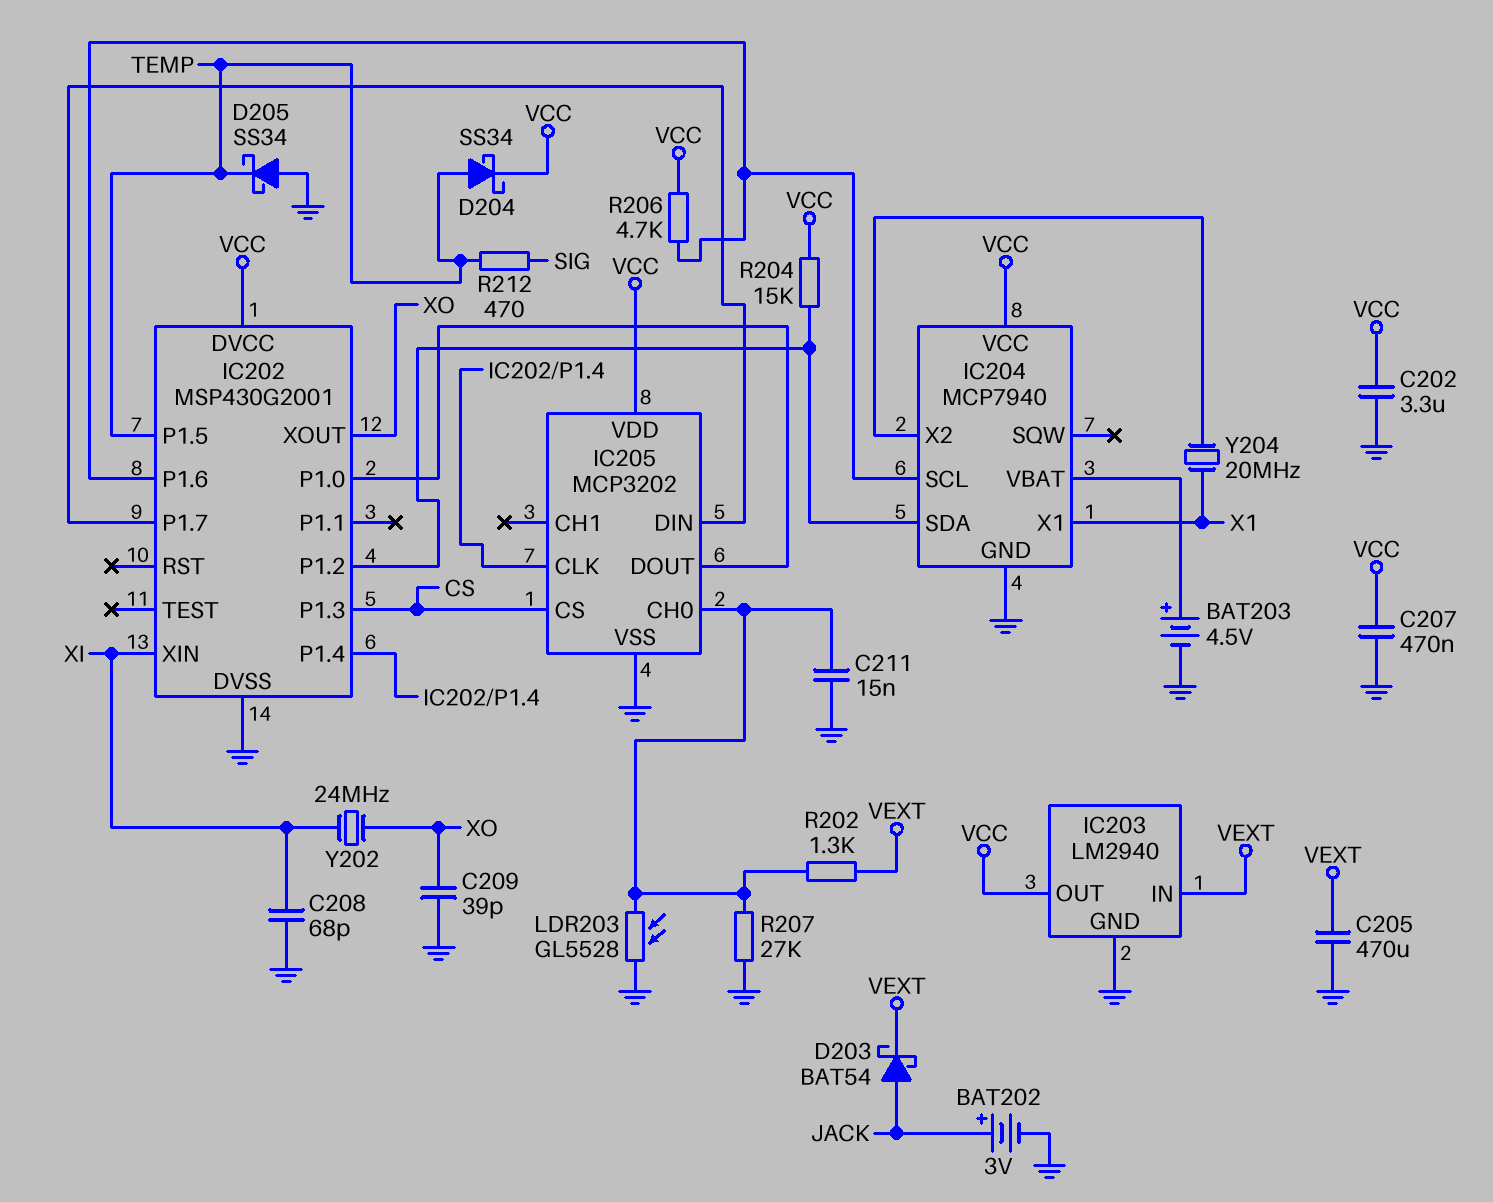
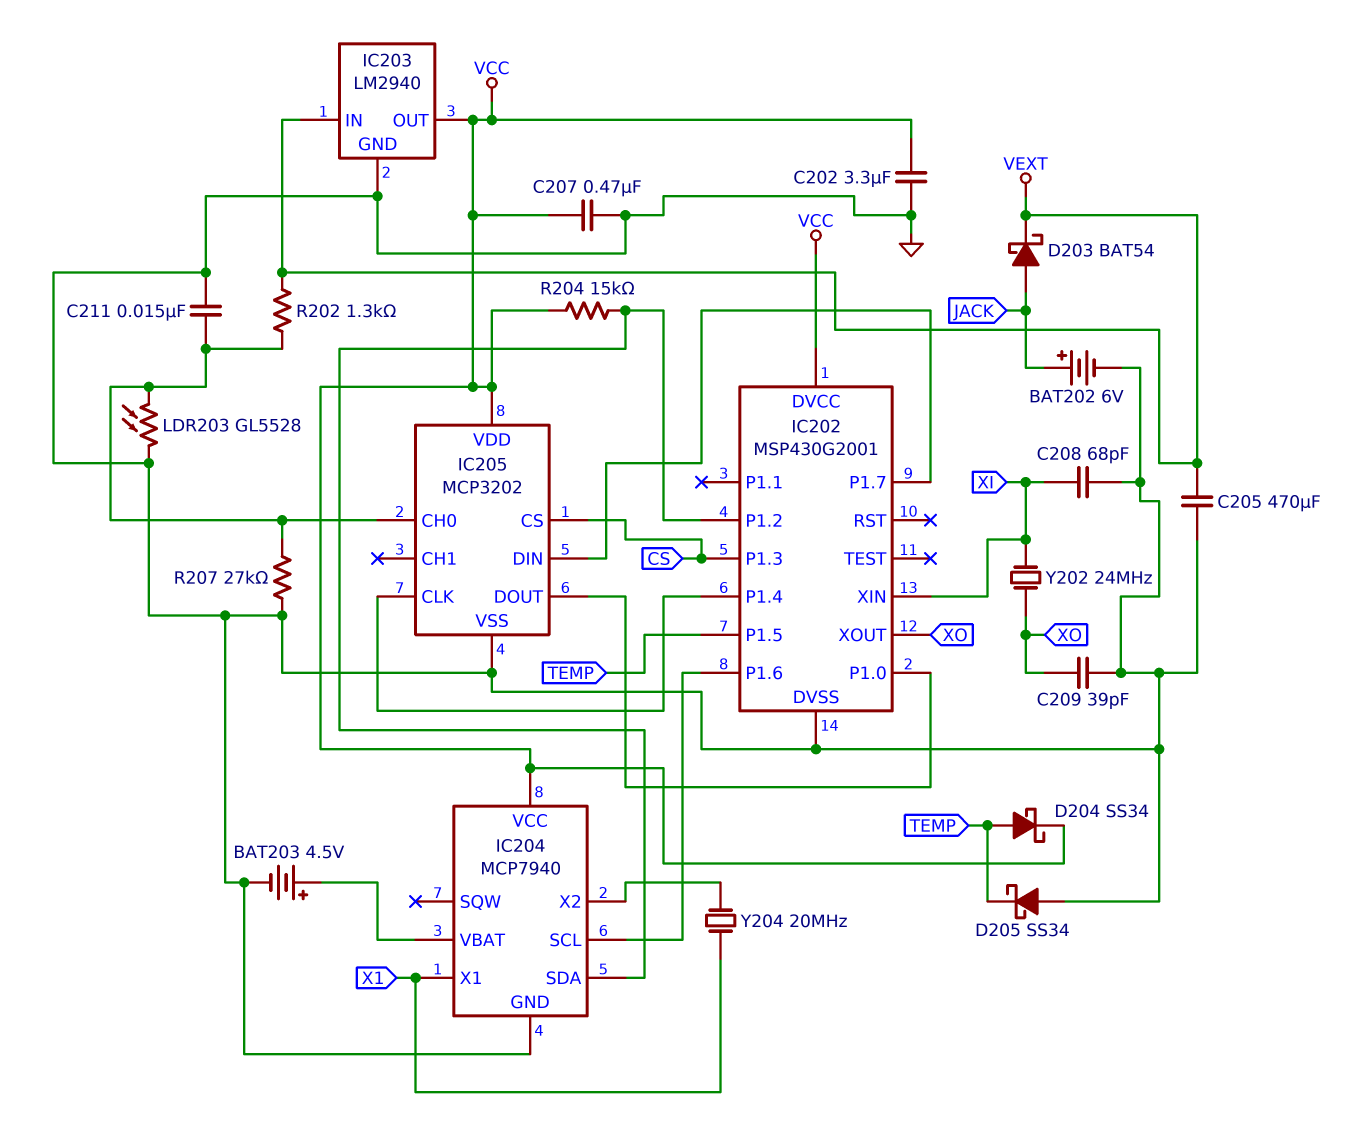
BAT202: 3V (plus JACK, minus GND) -> 6V (plus JACK, minus GND)
R206: 4.7k (IC202/P1.6, VCC) -> none
R212: 470 (SIG, TEMP) -> none

